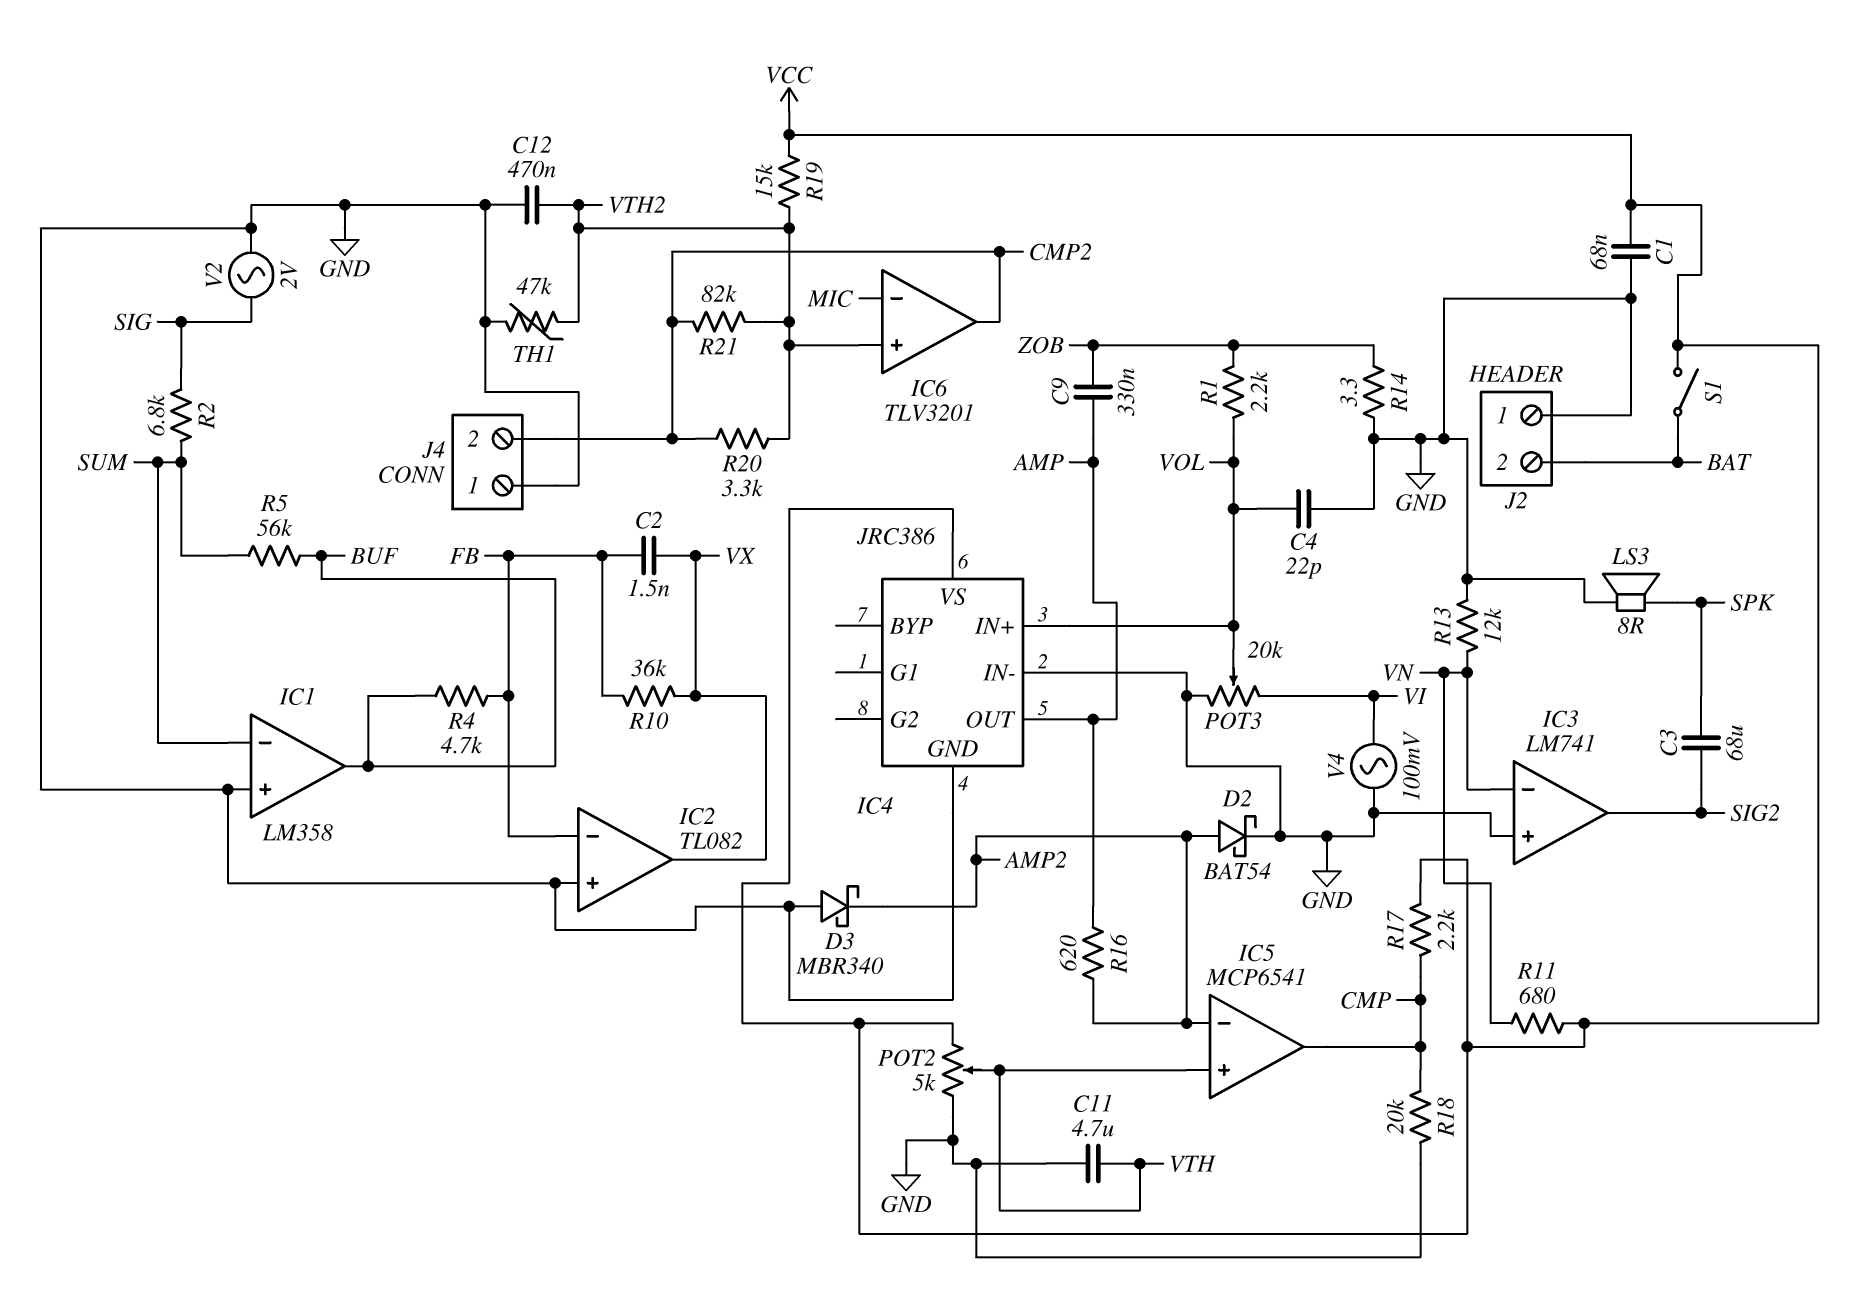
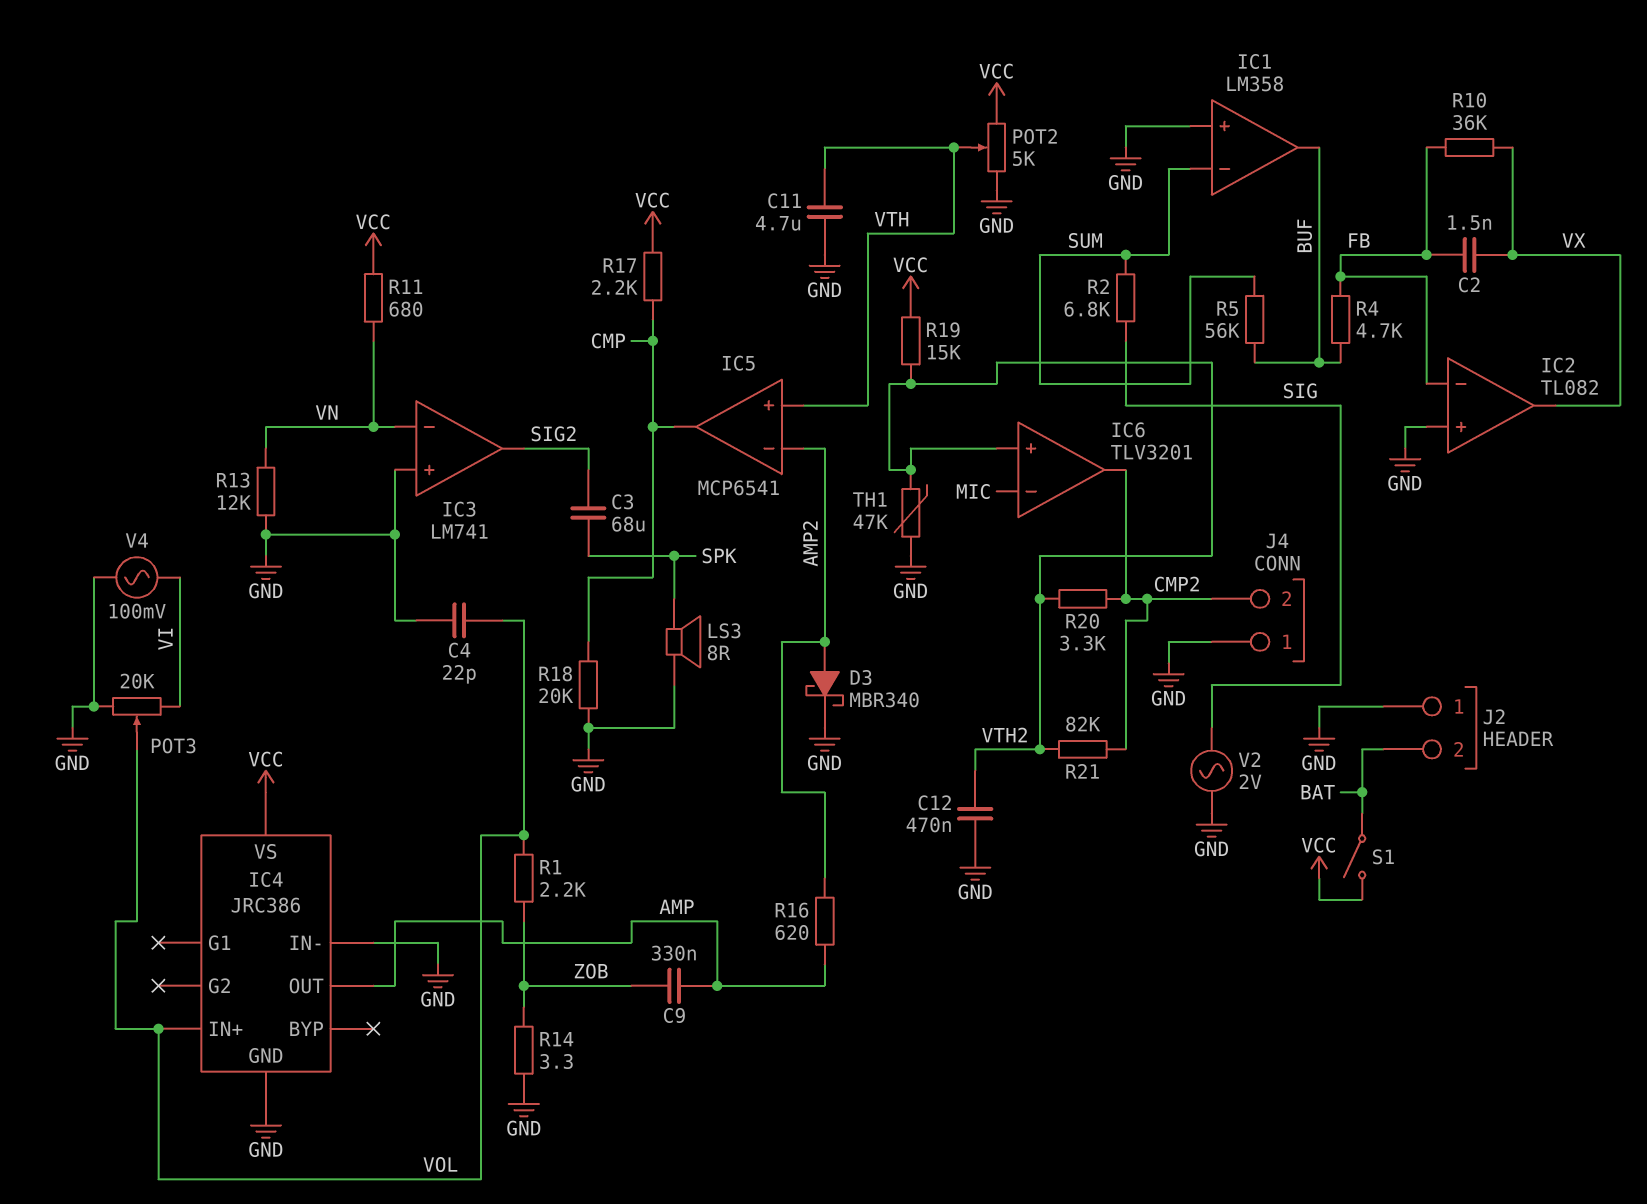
C1: 68nF (GND, VCC) -> none
D2: schottky BAT54 (A AMP2, K GND) -> none
D3: schottky MBR340 (A GND, K AMP2) -> schottky MBR340 (A AMP2, K GND)

